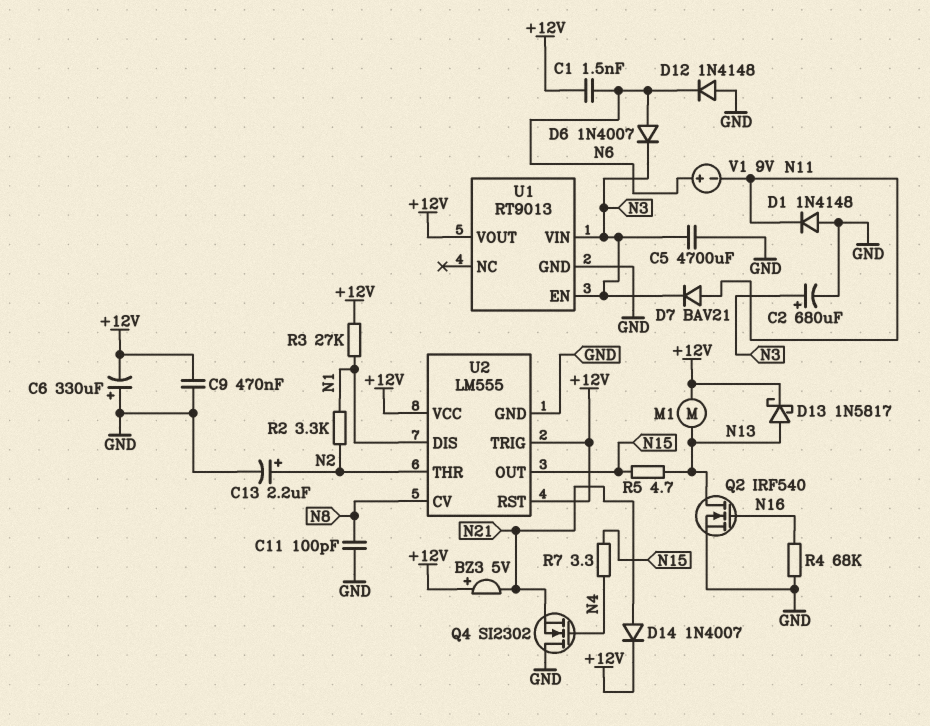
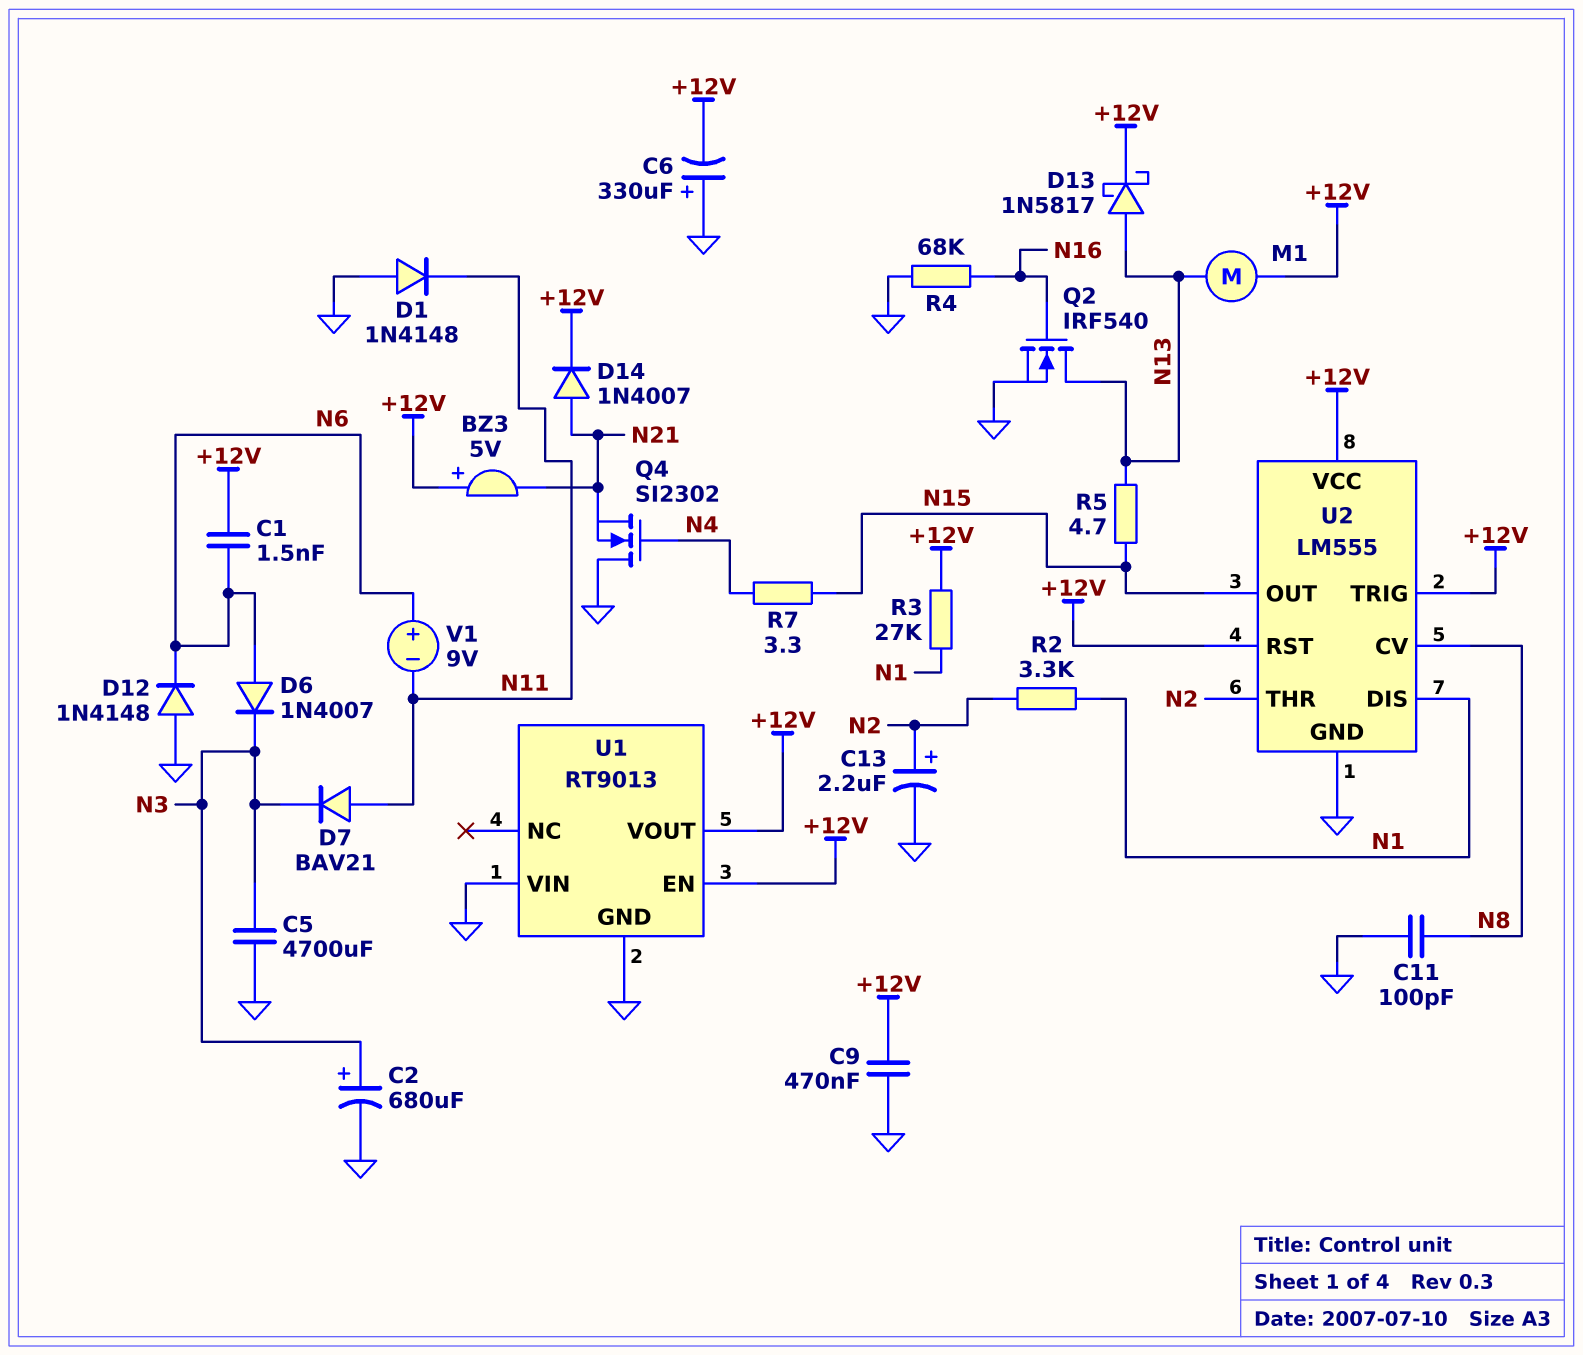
U1 pin EN: N3 -> +12V
U1 pin VIN: N3 -> GND

